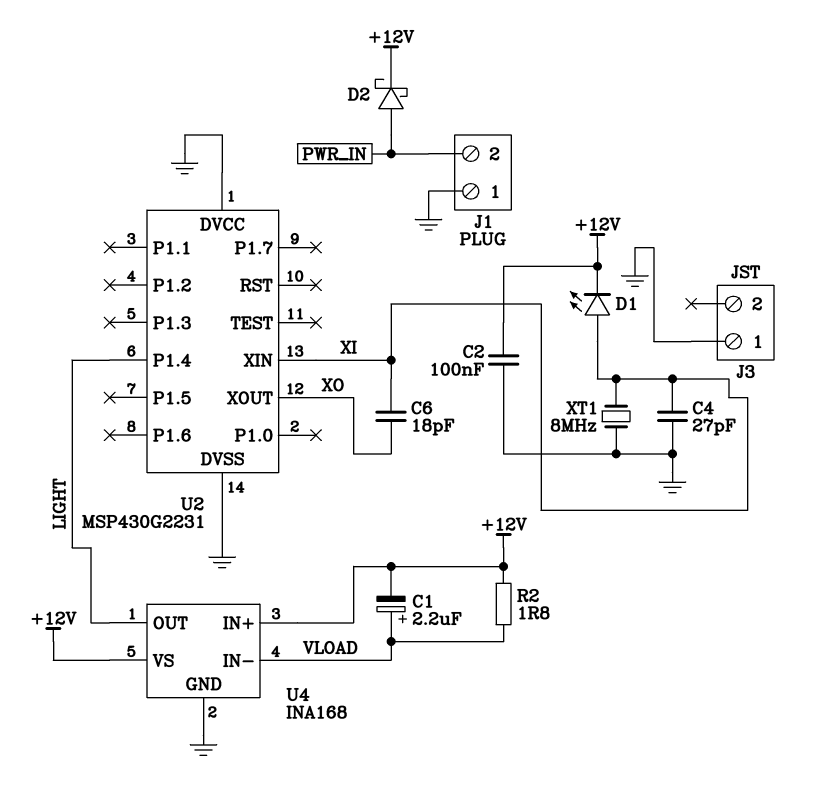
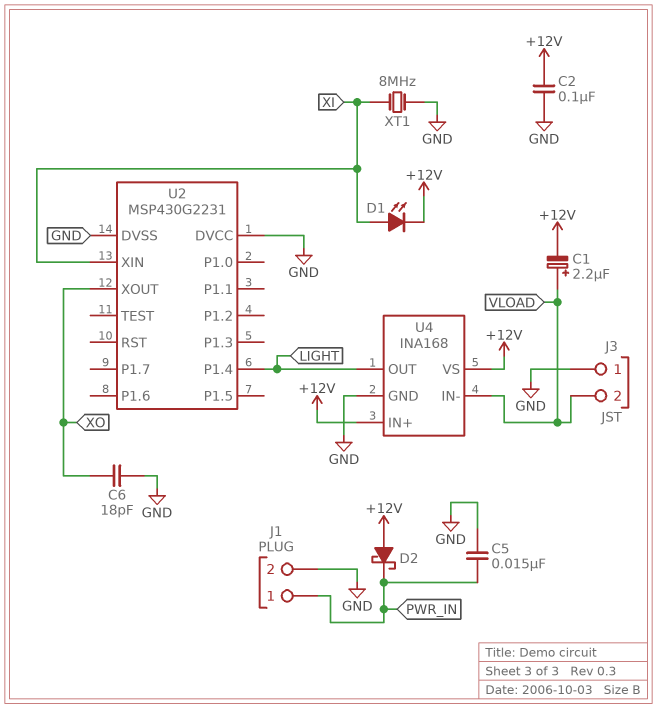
C4: 27pF (GND, XI) -> none
C5: none -> 15nF (GND, PWR_IN)
C6: 18pF (XI, XO) -> 18pF (GND, XO)
D2: schottky (A PWR_IN, K +12V) -> schottky (A +12V, K PWR_IN)
J1 pin 1: GND -> PWR_IN
J1 pin 2: PWR_IN -> GND
J3 pin 2: none -> VLOAD
R2: 1.8 (+12V, VLOAD) -> none

